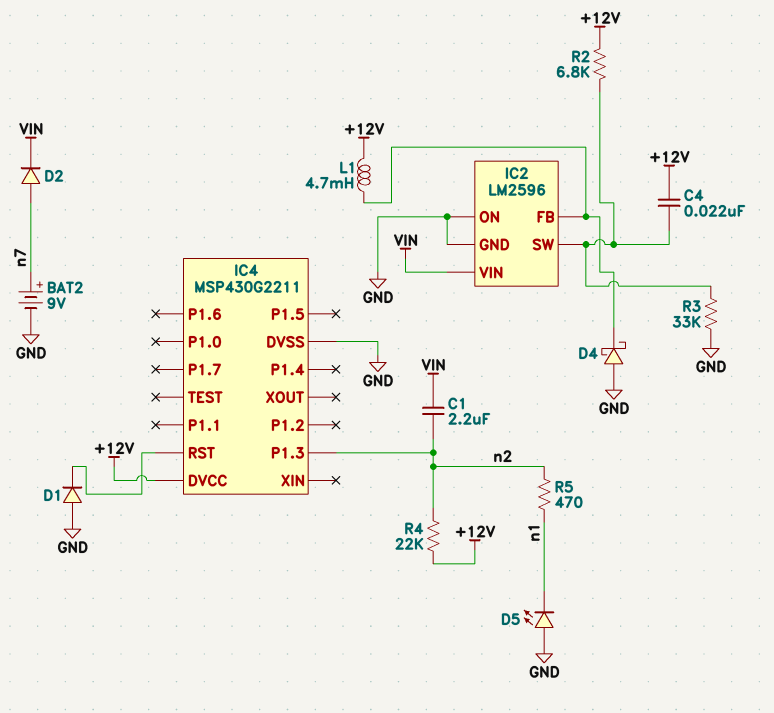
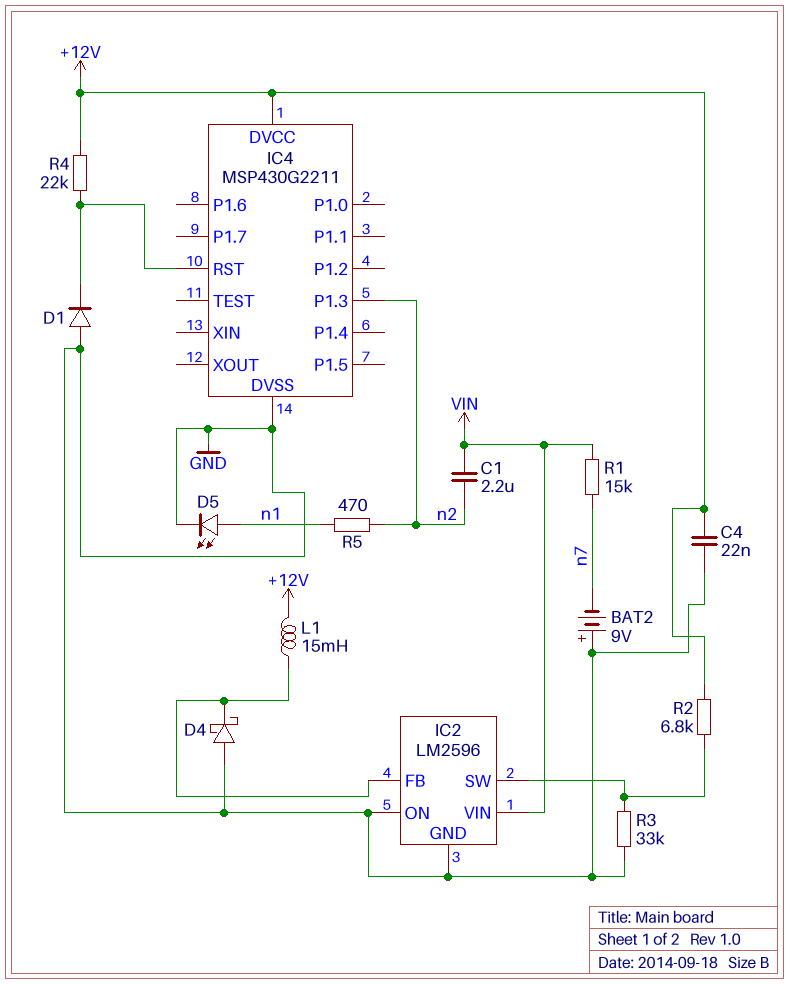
BAT2: 9V (plus n7, minus GND) -> 9V (plus GND, minus n7)
C4: 22nF (+12V, IC2/SW) -> 22nF (+12V, GND)
D2: diode (A n7, K VIN) -> none
D5: LED (A GND, K n1) -> LED (A n1, K GND)
L1: 4.7mH (+12V, IC2/FB) -> 15mH (+12V, IC2/FB)
R1: none -> 15k (VIN, n7)
R4: 22k (+12V, n2) -> 22k (+12V, IC4/RST)

